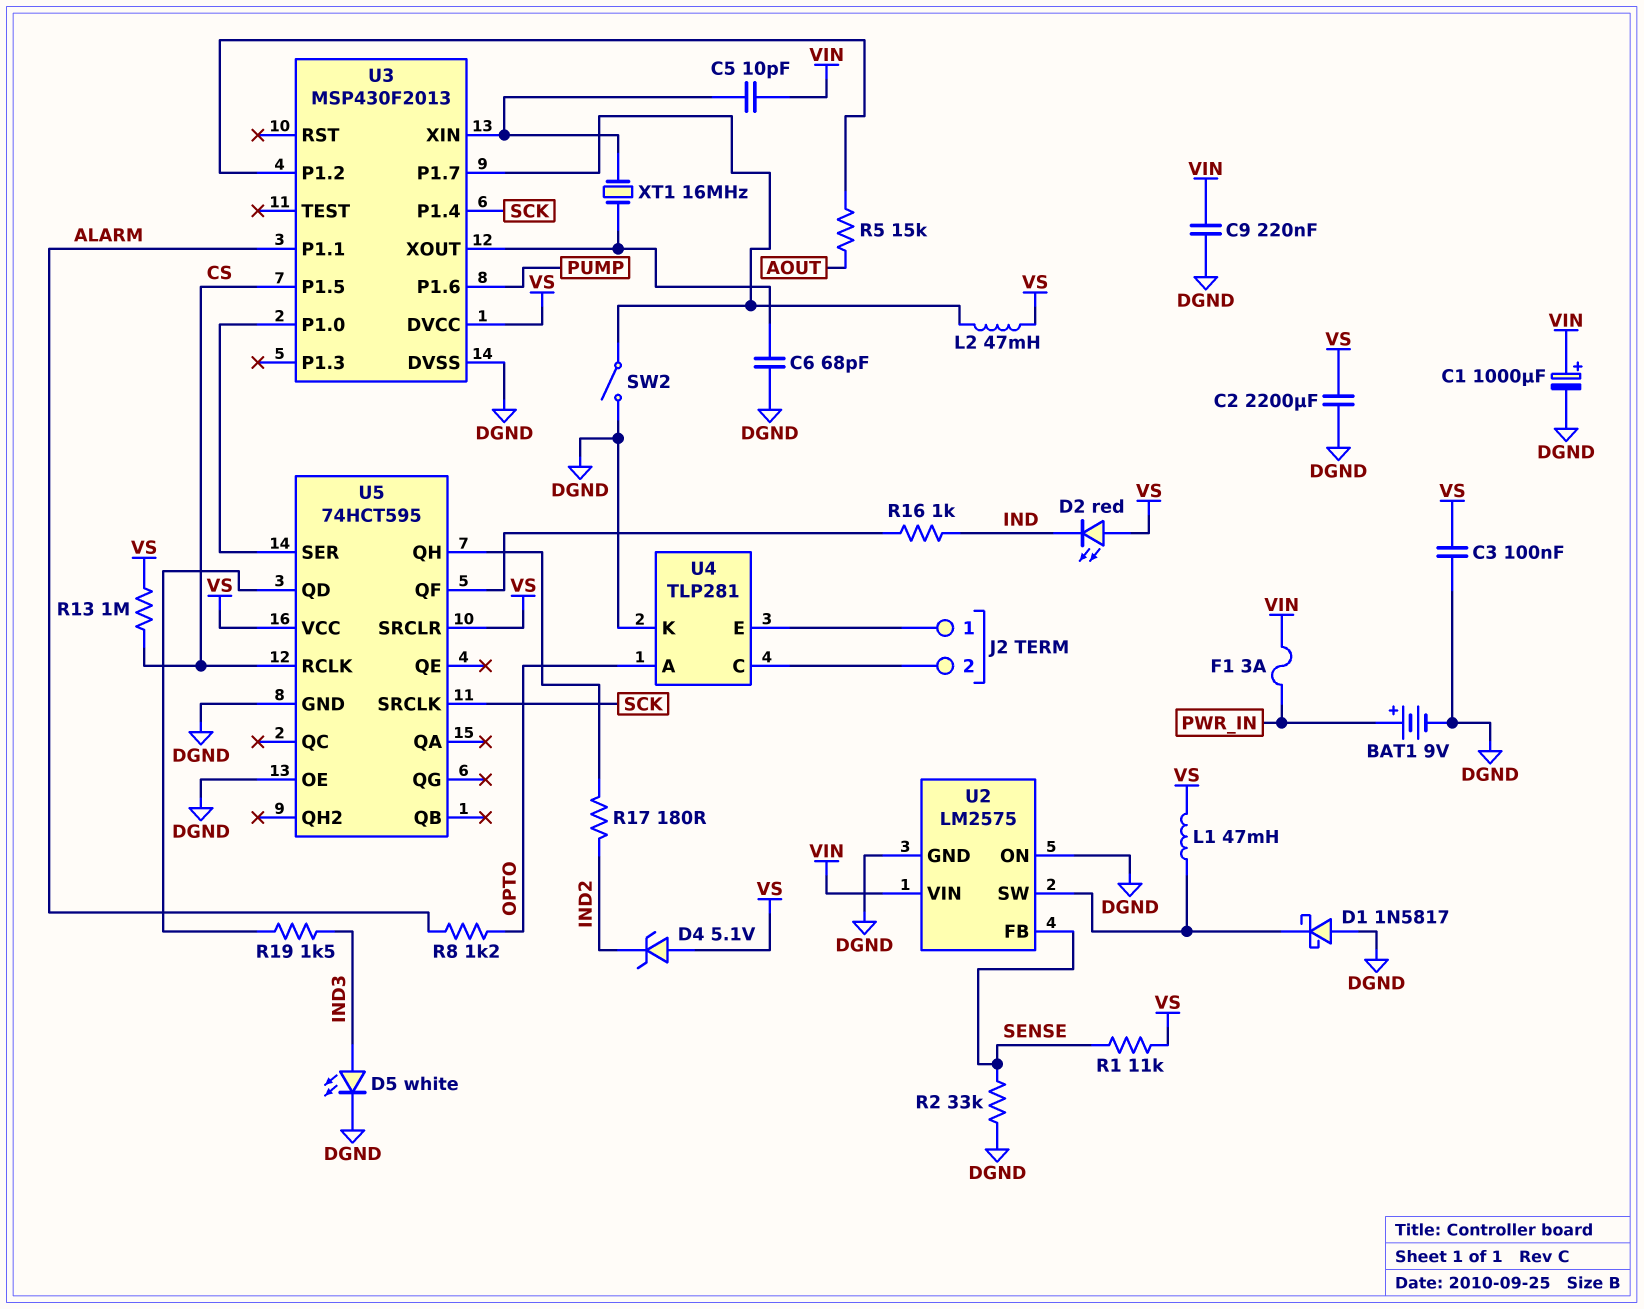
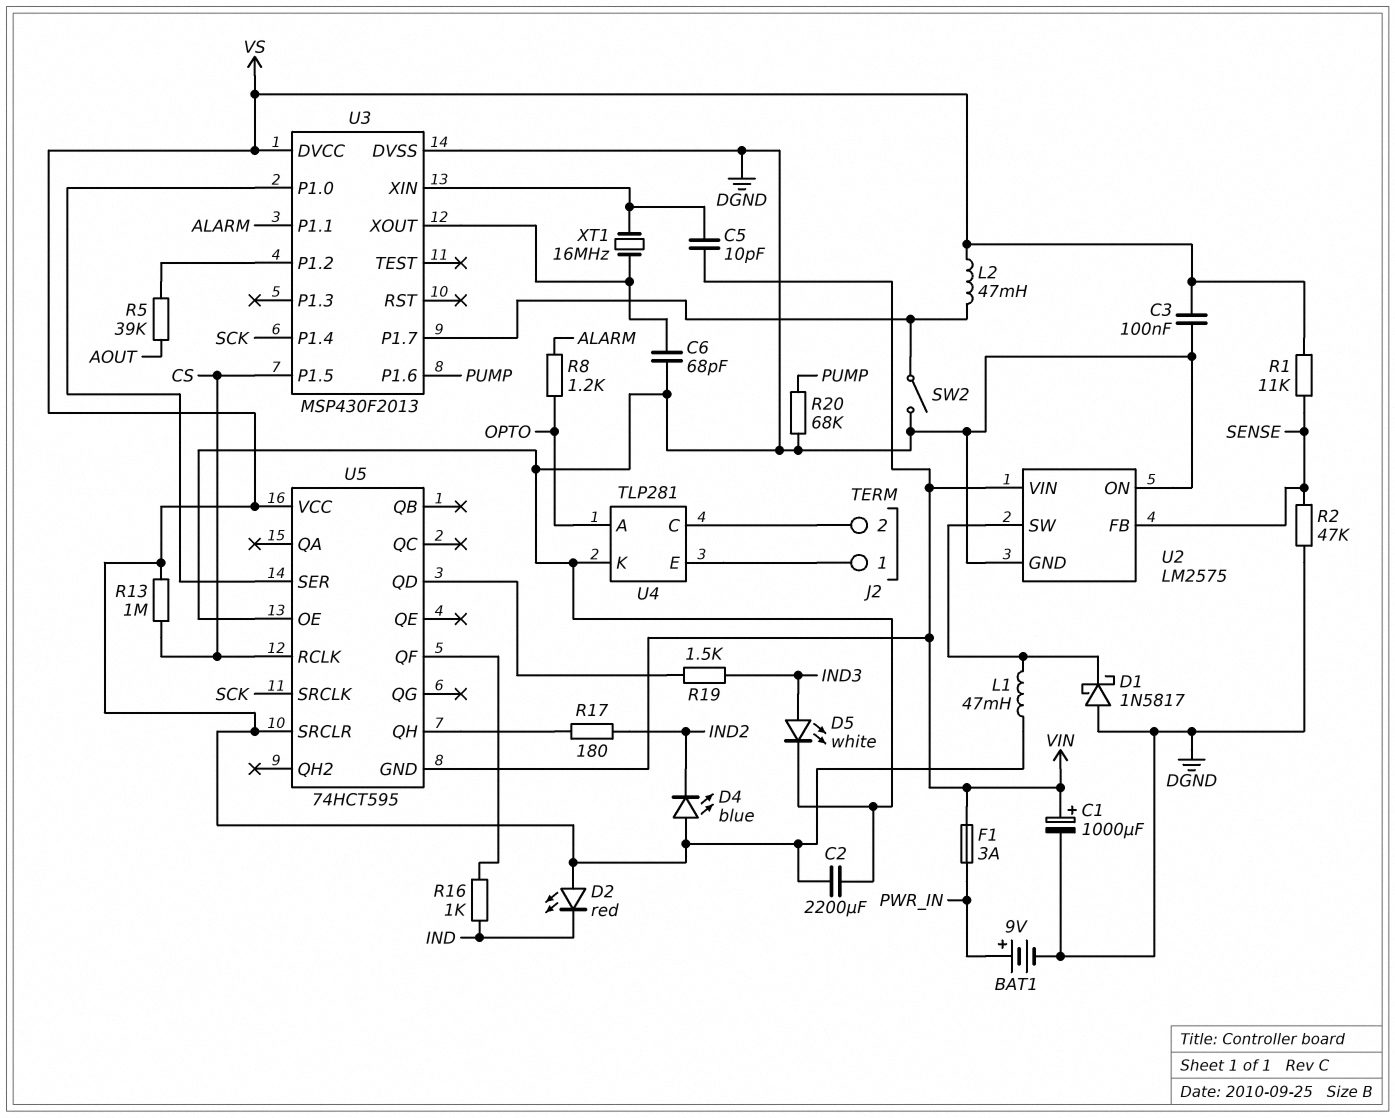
C9: 220nF (DGND, VIN) -> none
D4: zener 5.1V (A VS, K IND2) -> LED blue (A VS, K IND2)
R2: 33k (DGND, SENSE) -> 47k (DGND, SENSE)
R5: 15k (AOUT, U3/P1.2) -> 39k (AOUT, U3/P1.2)
R20: none -> 68k (DGND, PUMP)
U5 pin GND: DGND -> VIN

